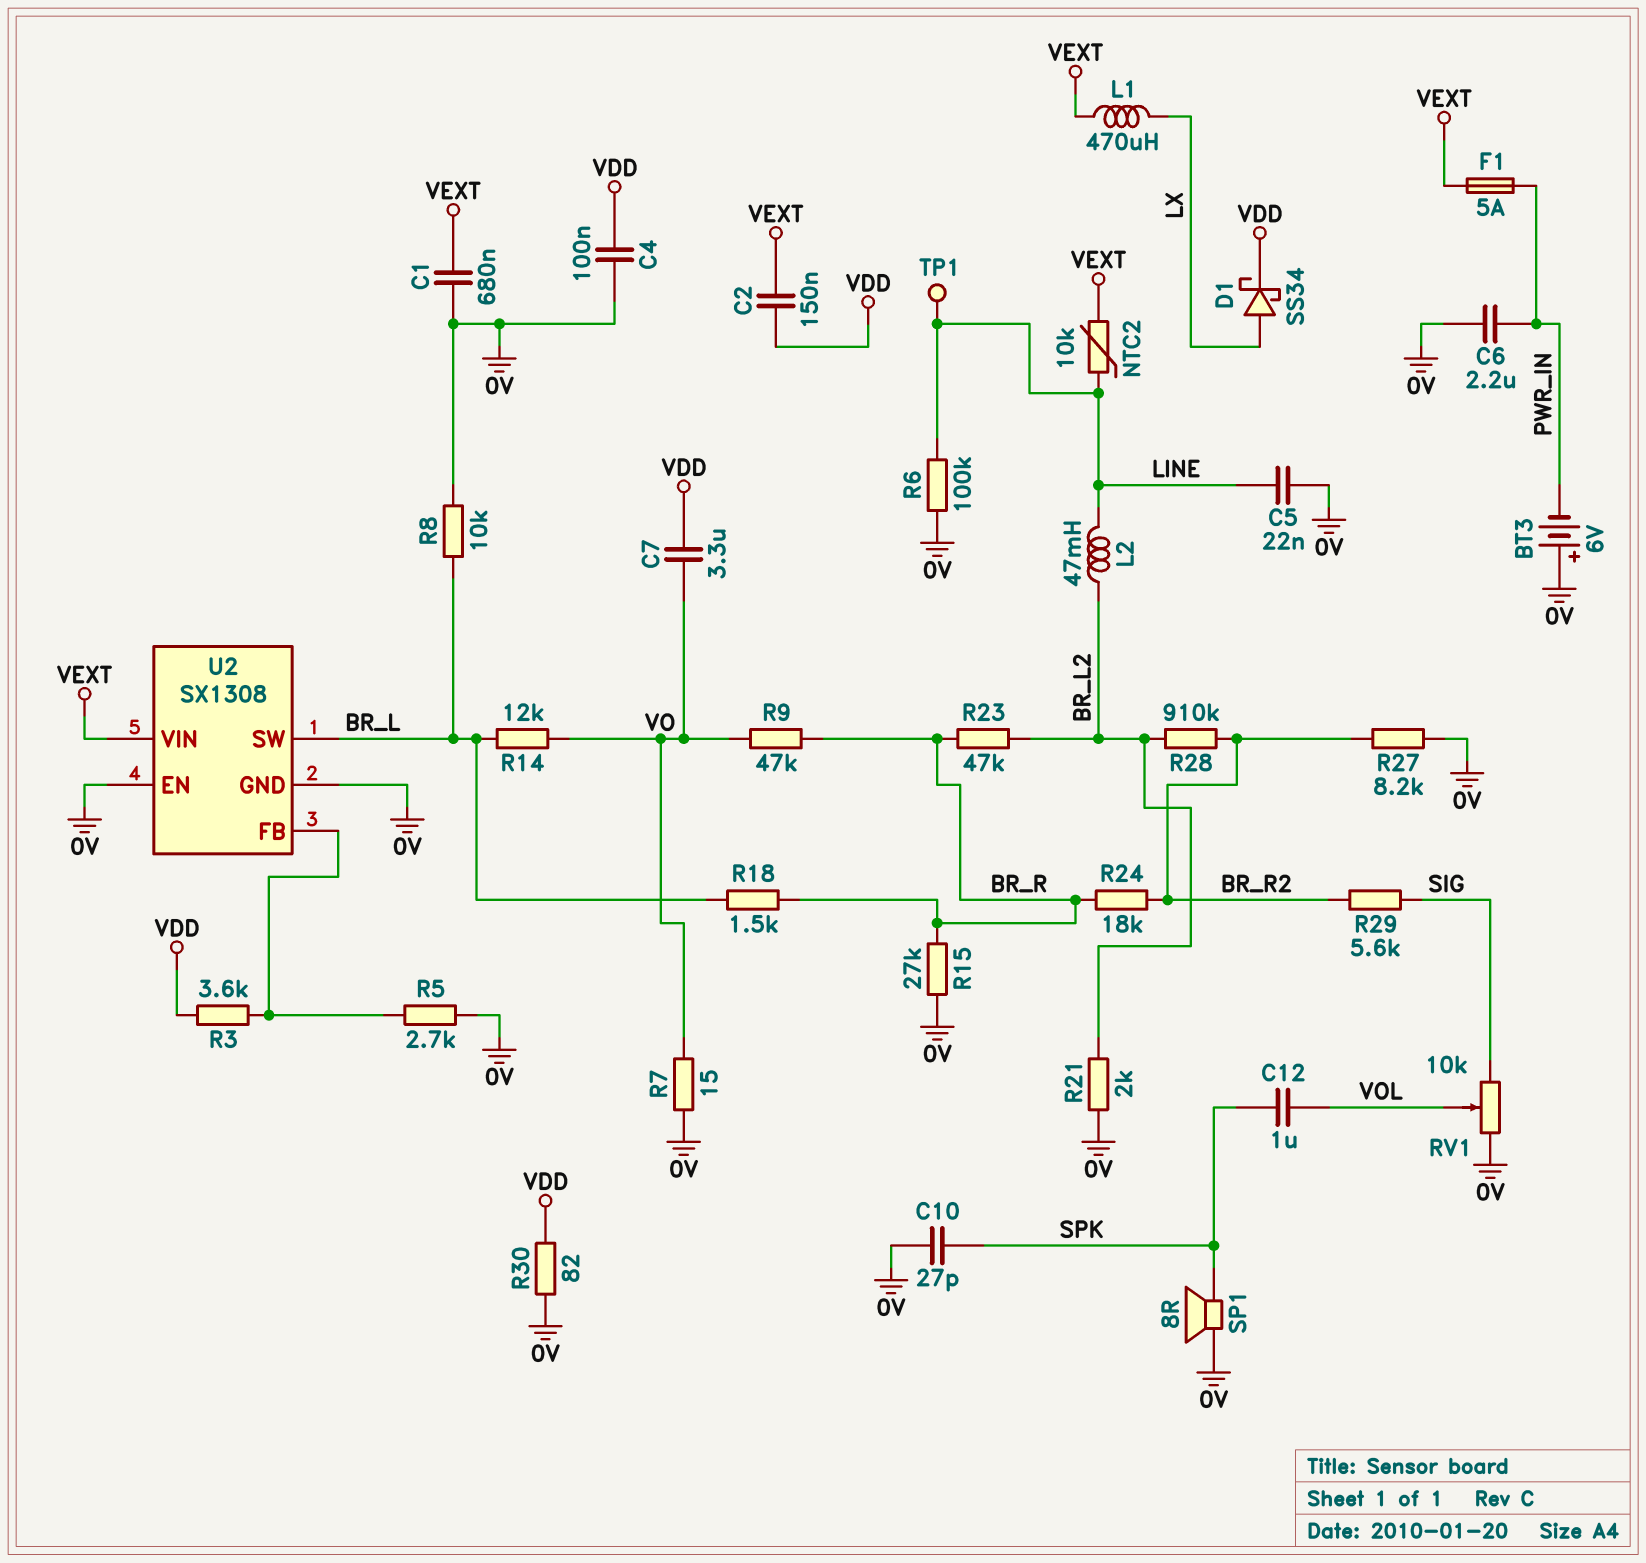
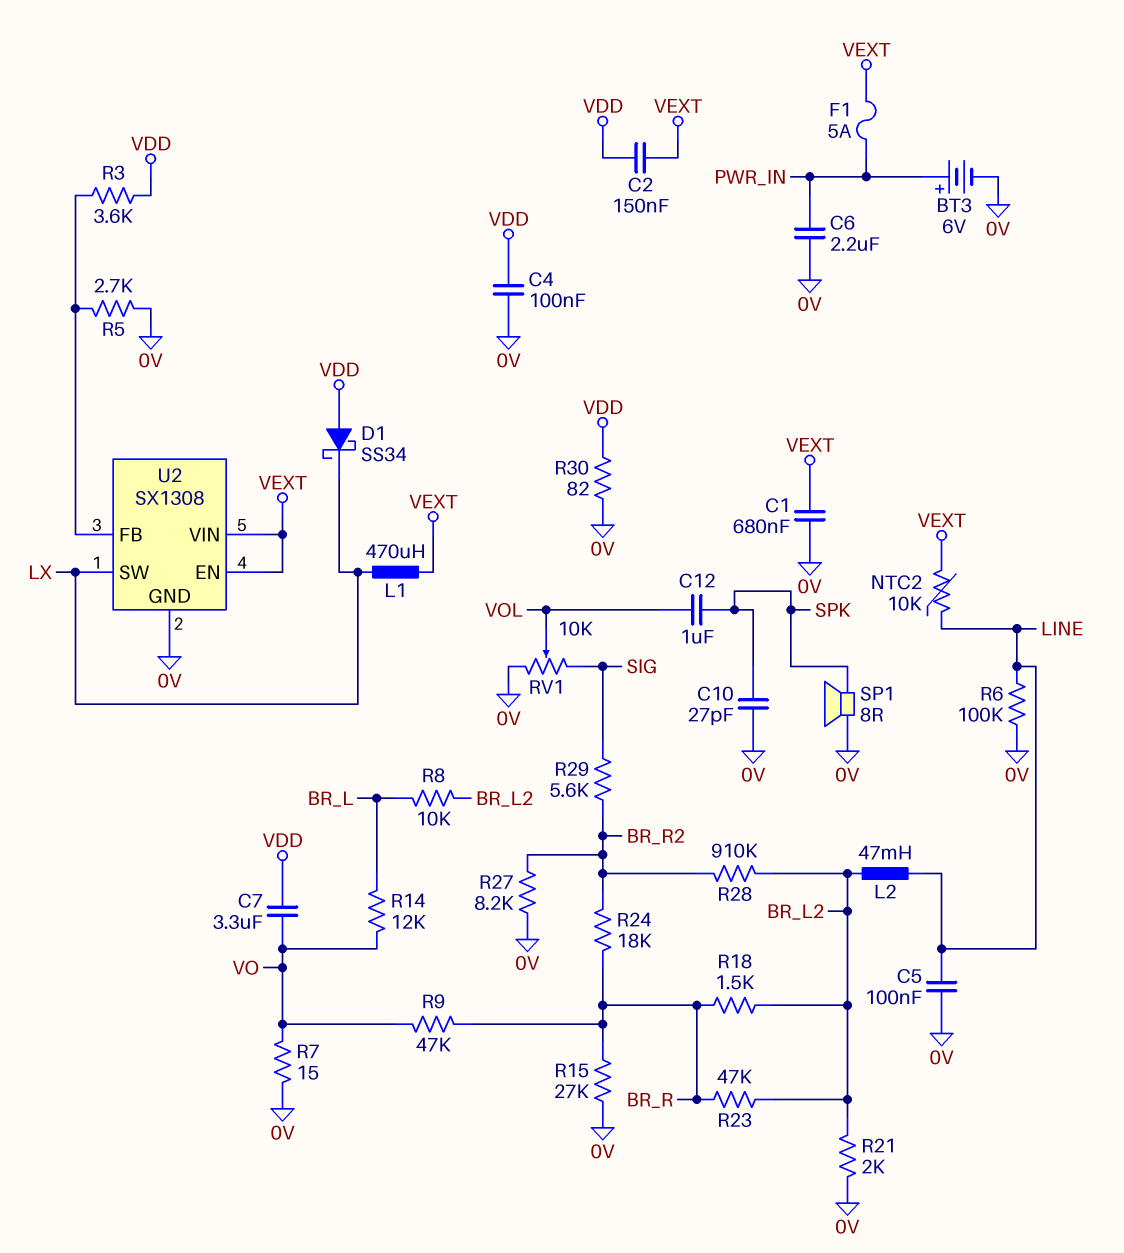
BT3: 6V (plus 0V, minus PWR_IN) -> 6V (plus PWR_IN, minus 0V)
C5: 22nF (0V, LINE) -> 100nF (0V, LINE)
D1: schottky SS34 (A LX, K VDD) -> schottky SS34 (A VDD, K LX)
R8: 10k (0V, BR_L) -> 10k (BR_L, BR_L2)
R18: 1.5k (BR_L, BR_R) -> 1.5k (BR_L2, BR_R)
TP1: test point (LINE) -> none
U2 pin EN: 0V -> VEXT
U2 pin SW: BR_L -> LX

